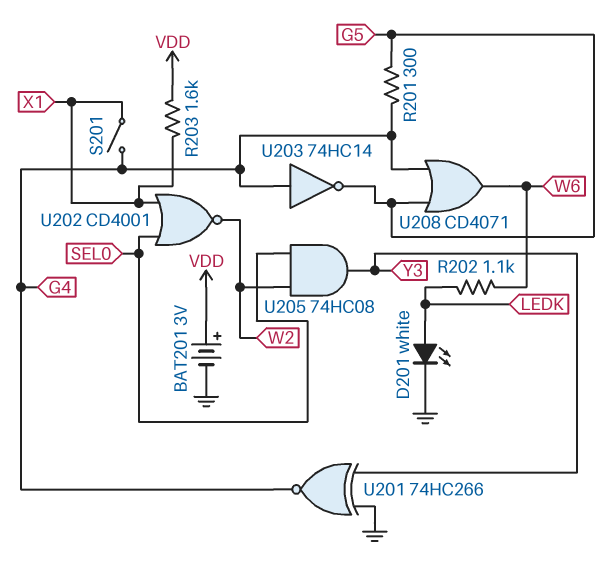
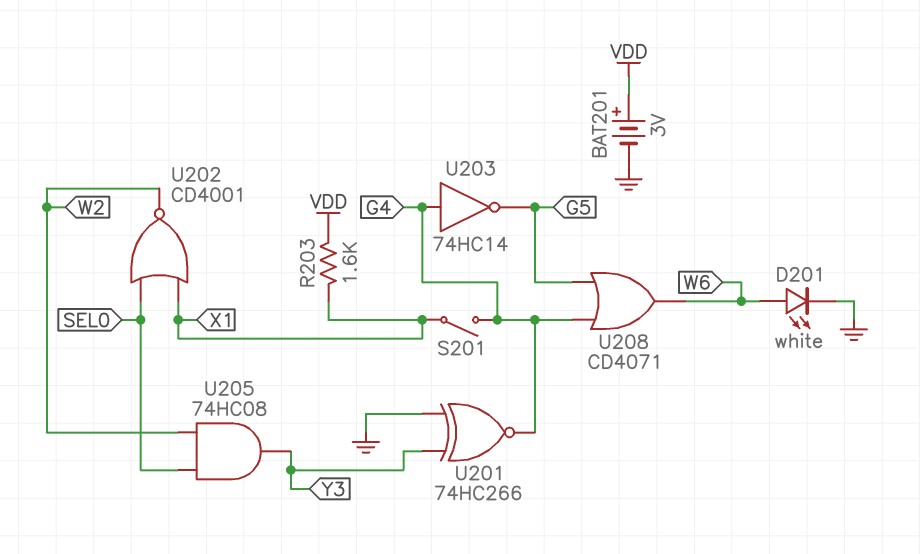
D201: LED white (A LEDK, K GND) -> LED white (A W6, K GND)
R201: 300 (G4, G5) -> none
R202: 1.1k (LEDK, W6) -> none

